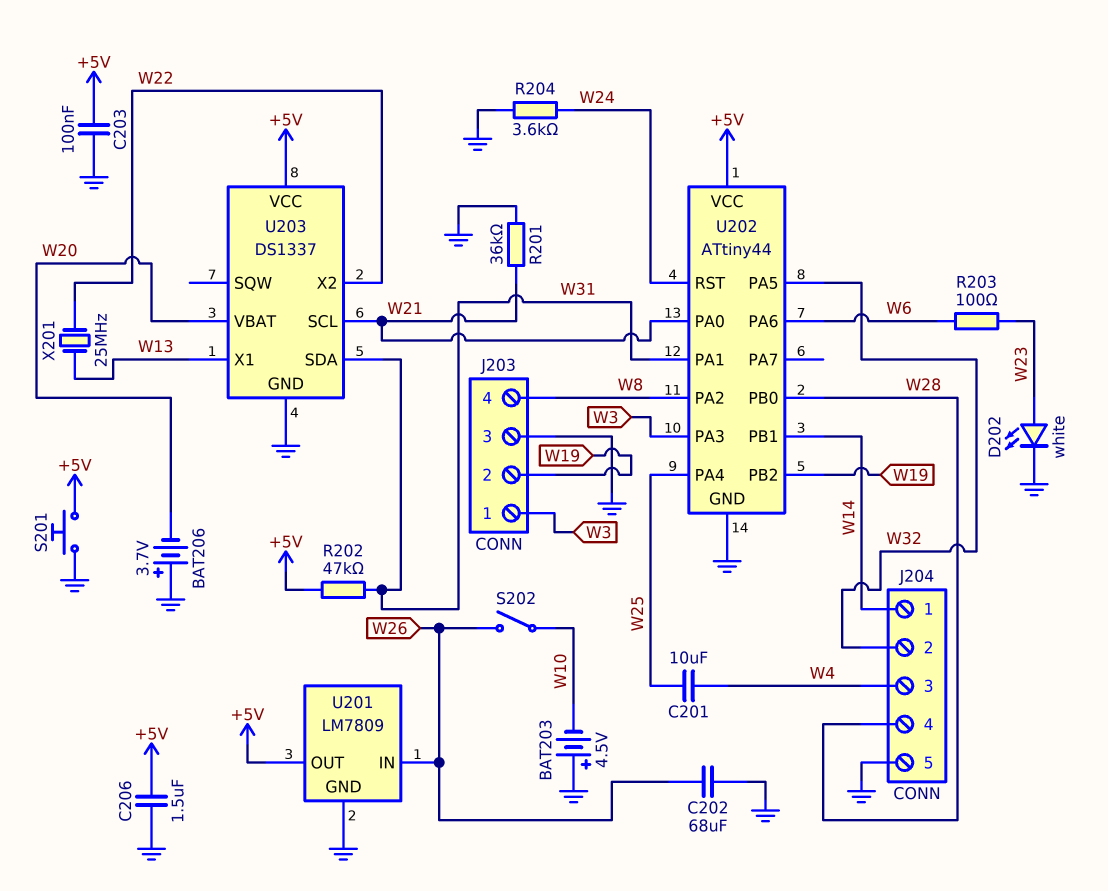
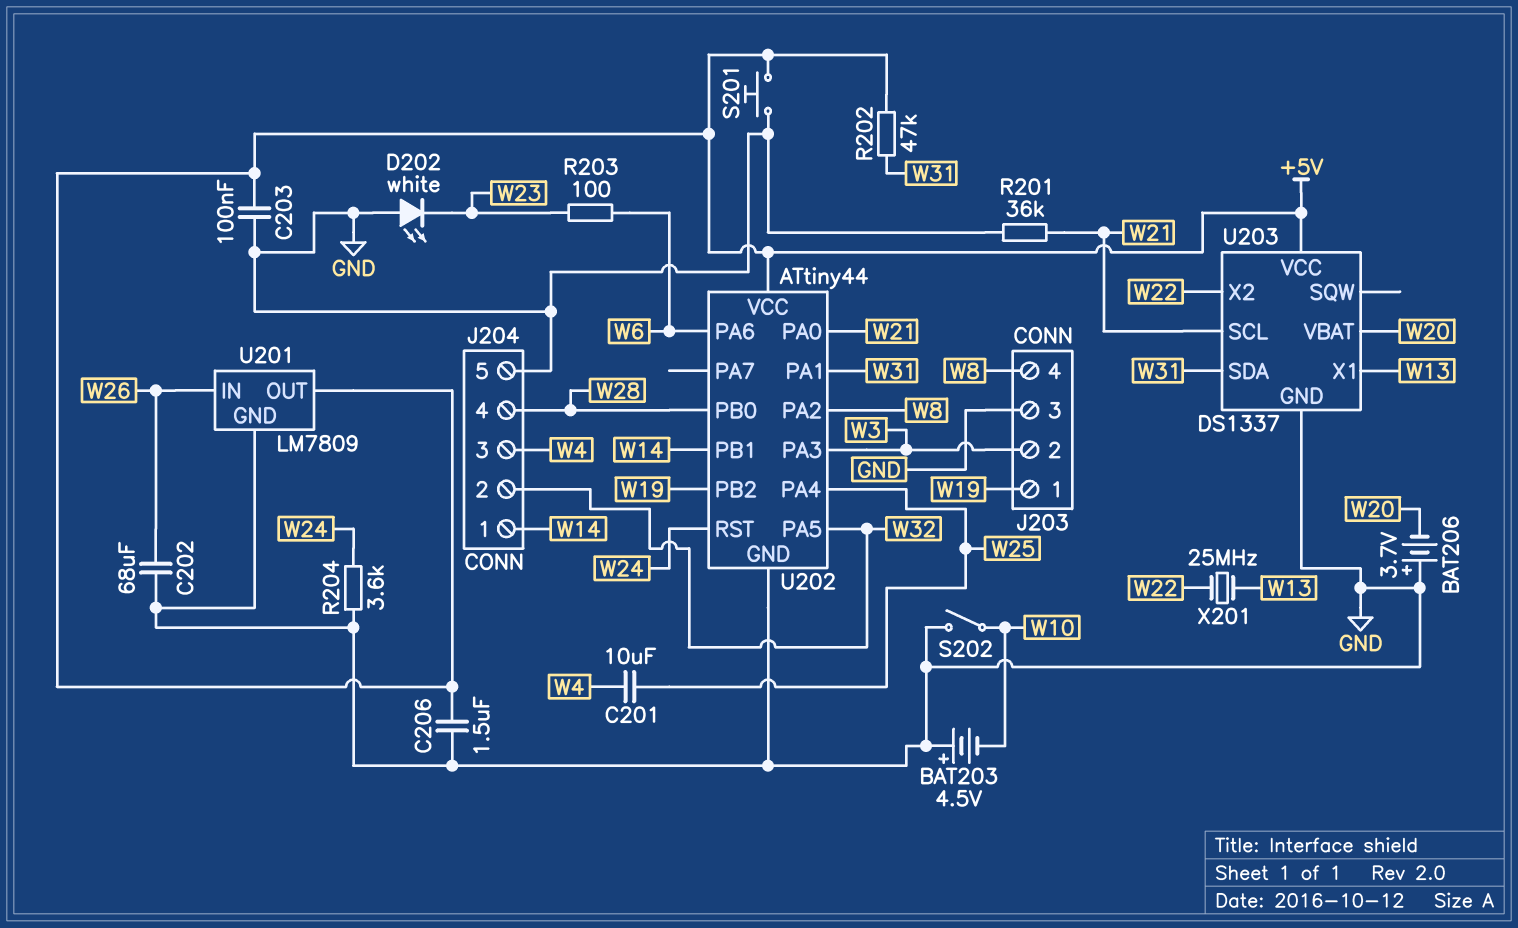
D202: LED white (A W23, K GND) -> LED white (A GND, K W23)
J203 pin 1: W3 -> W19
J203 pin 2: W19 -> W3
S202: switch (W10, W26) -> switch (GND, W10)

